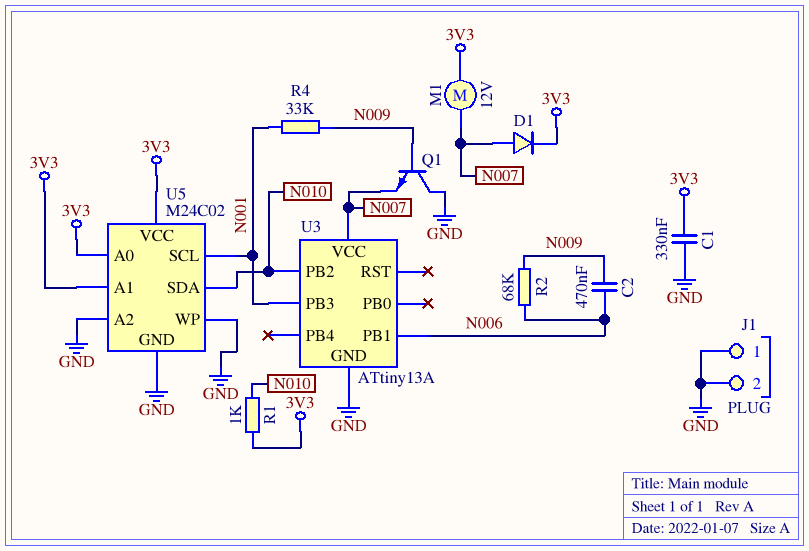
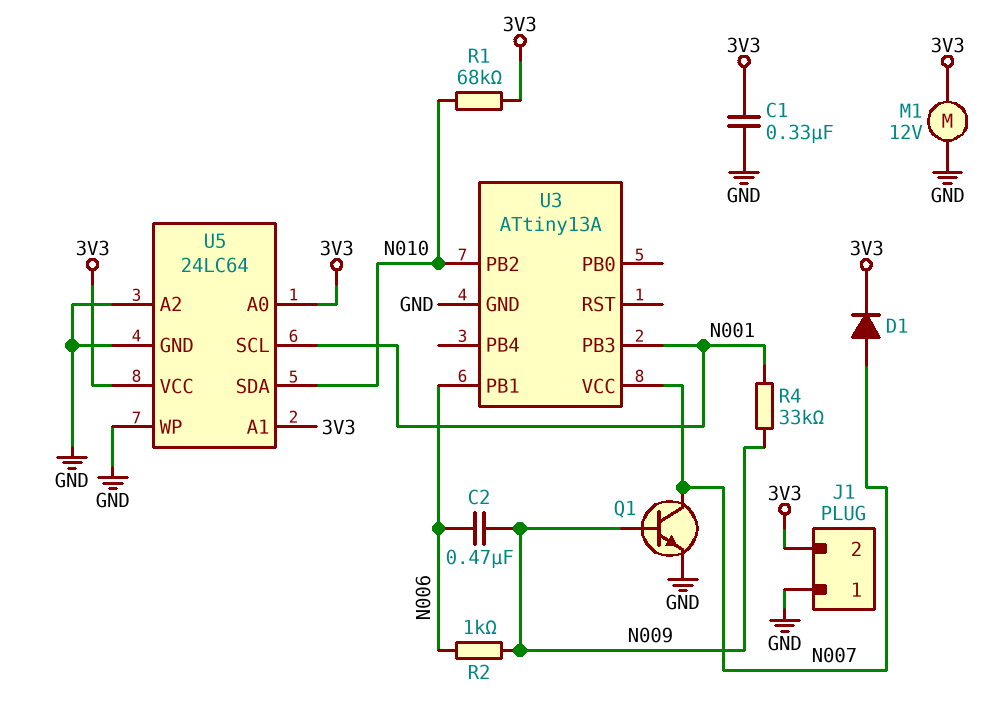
J1 pin 2: GND -> 3V3
M1: motor 12V (3V3, N007) -> motor 12V (3V3, GND)
Q1: NPN (B N009, C GND, E N007) -> NPN (B N009, C N007, E GND)
R1: 1k (3V3, N010) -> 68k (3V3, N010)
R2: 68k (N006, N009) -> 1k (N006, N009)
U5: M24C02 -> 24LC64

